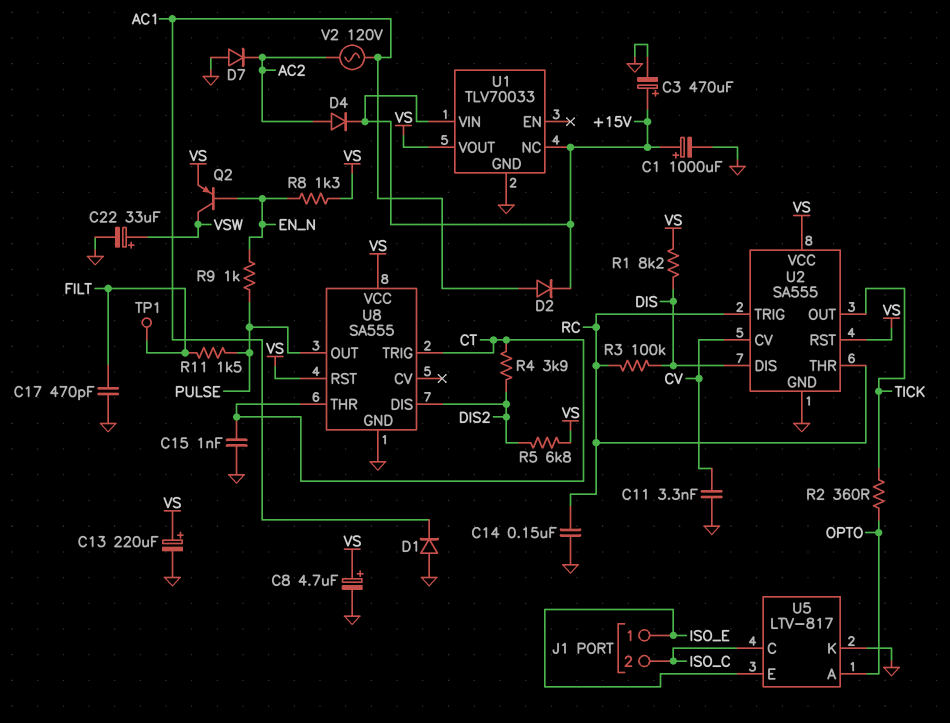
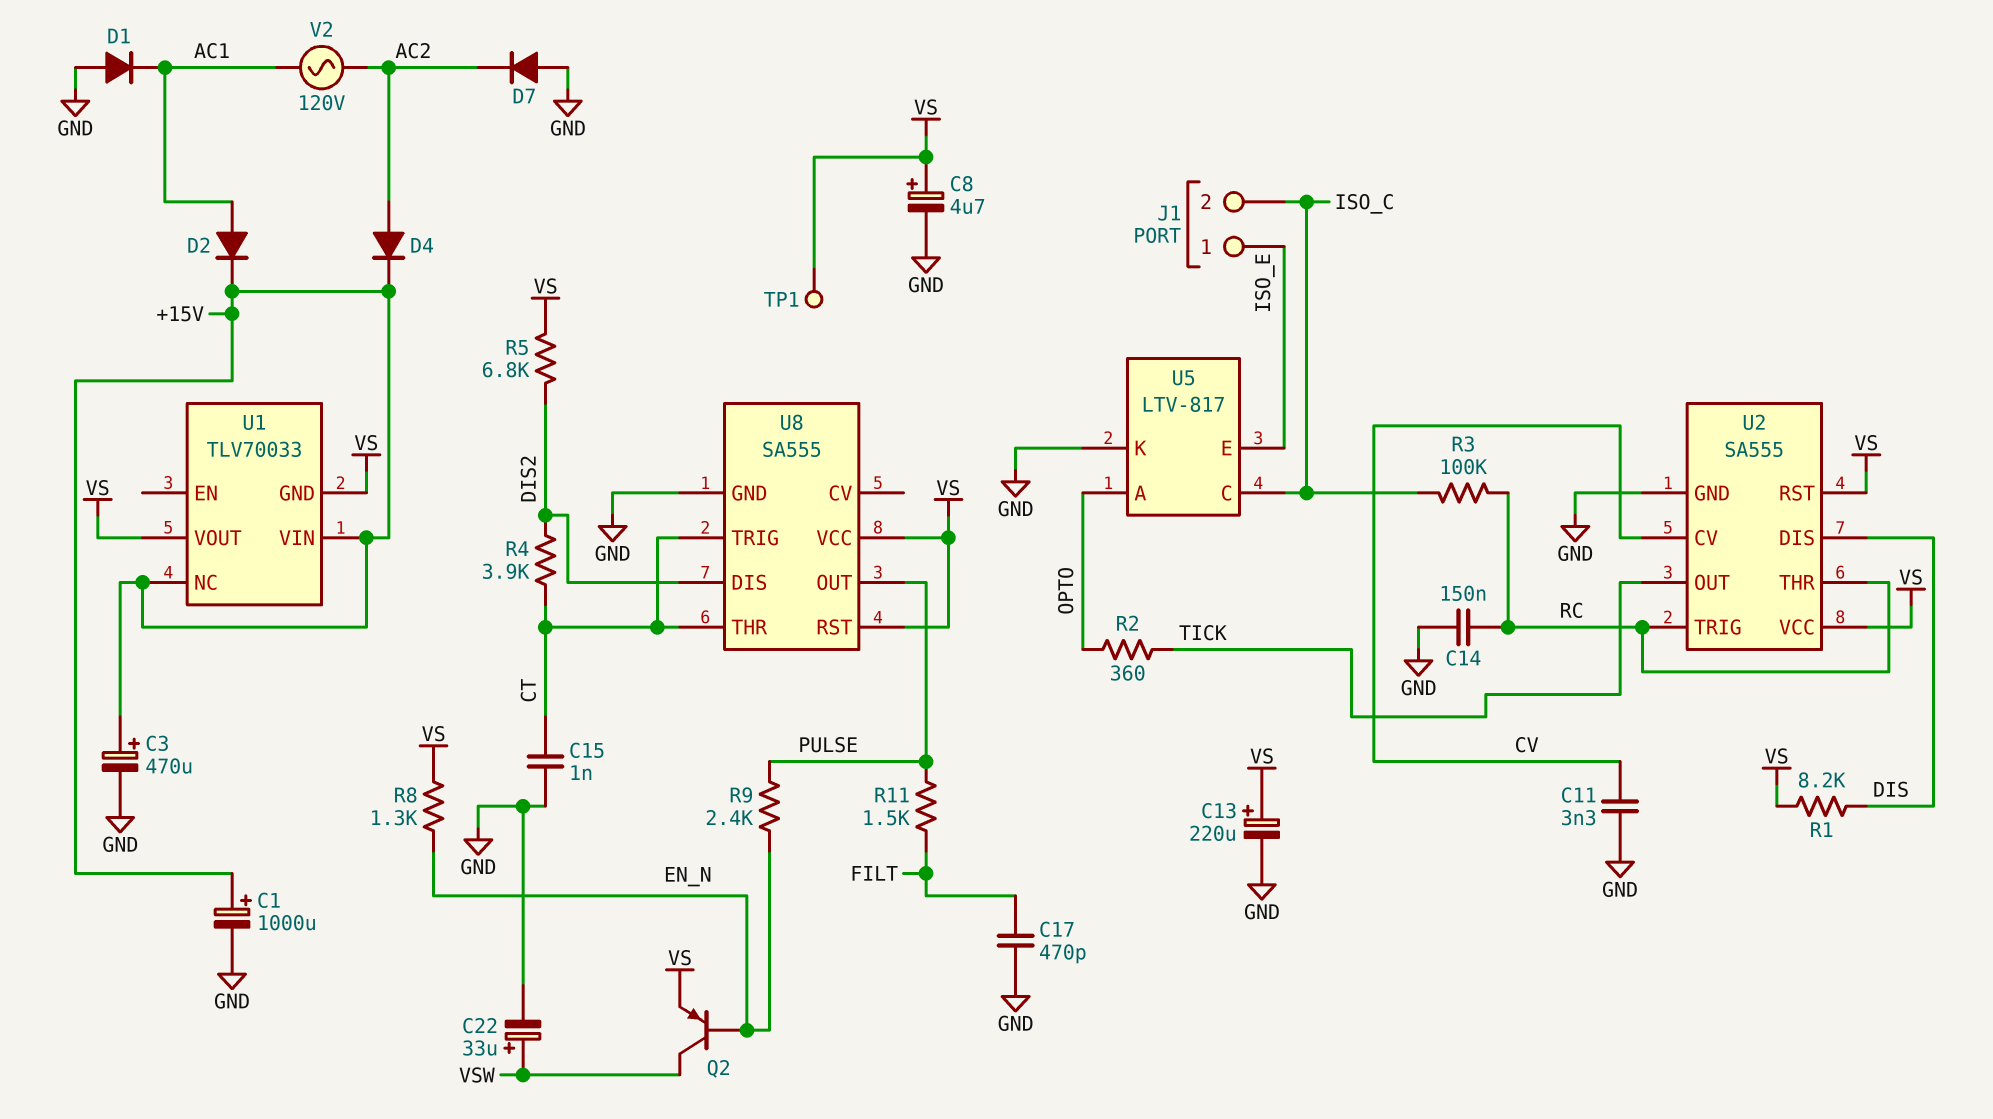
R3: 100k (DIS, RC) -> 100k (ISO_C, RC)
R9: 1k (EN_N, PULSE) -> 2.4k (EN_N, PULSE)
TP1: test point (FILT) -> test point (VS)
U1 pin GND: GND -> VS

